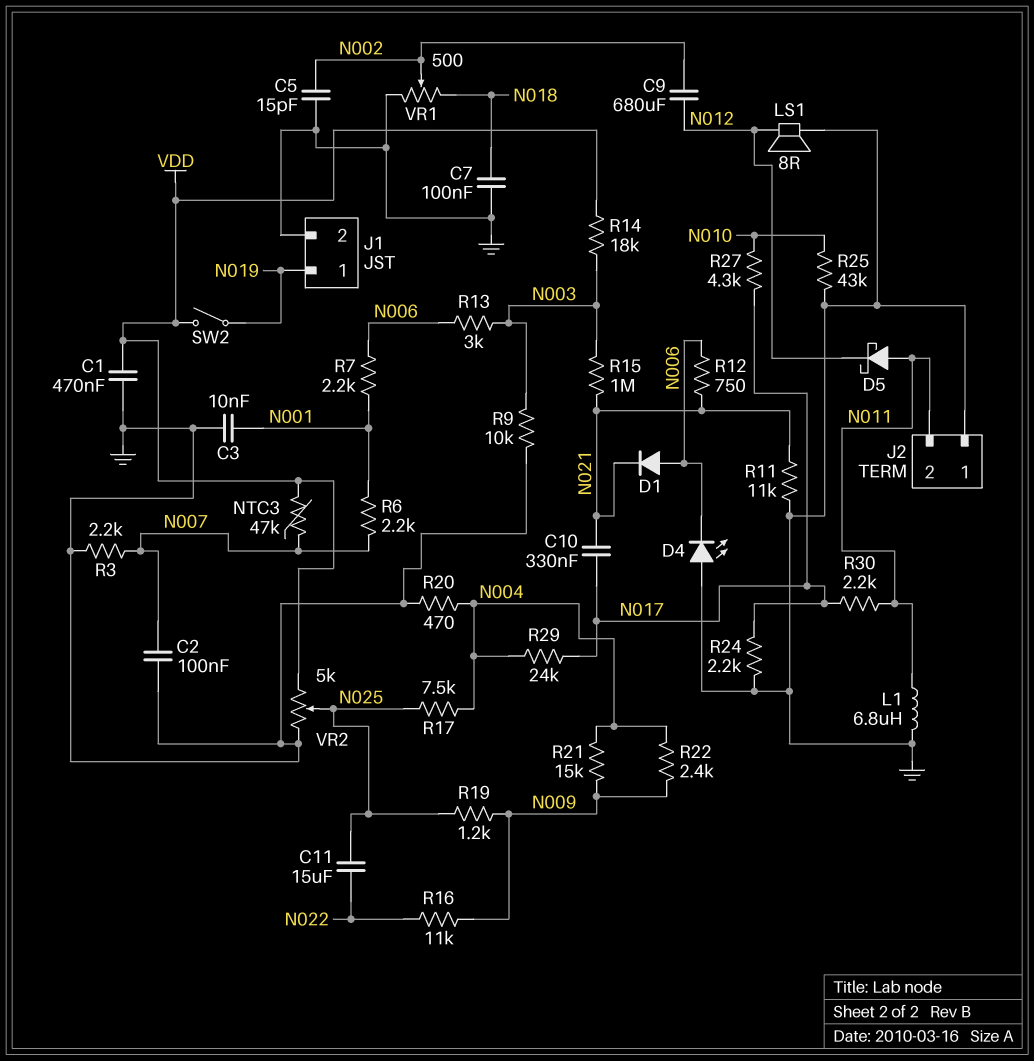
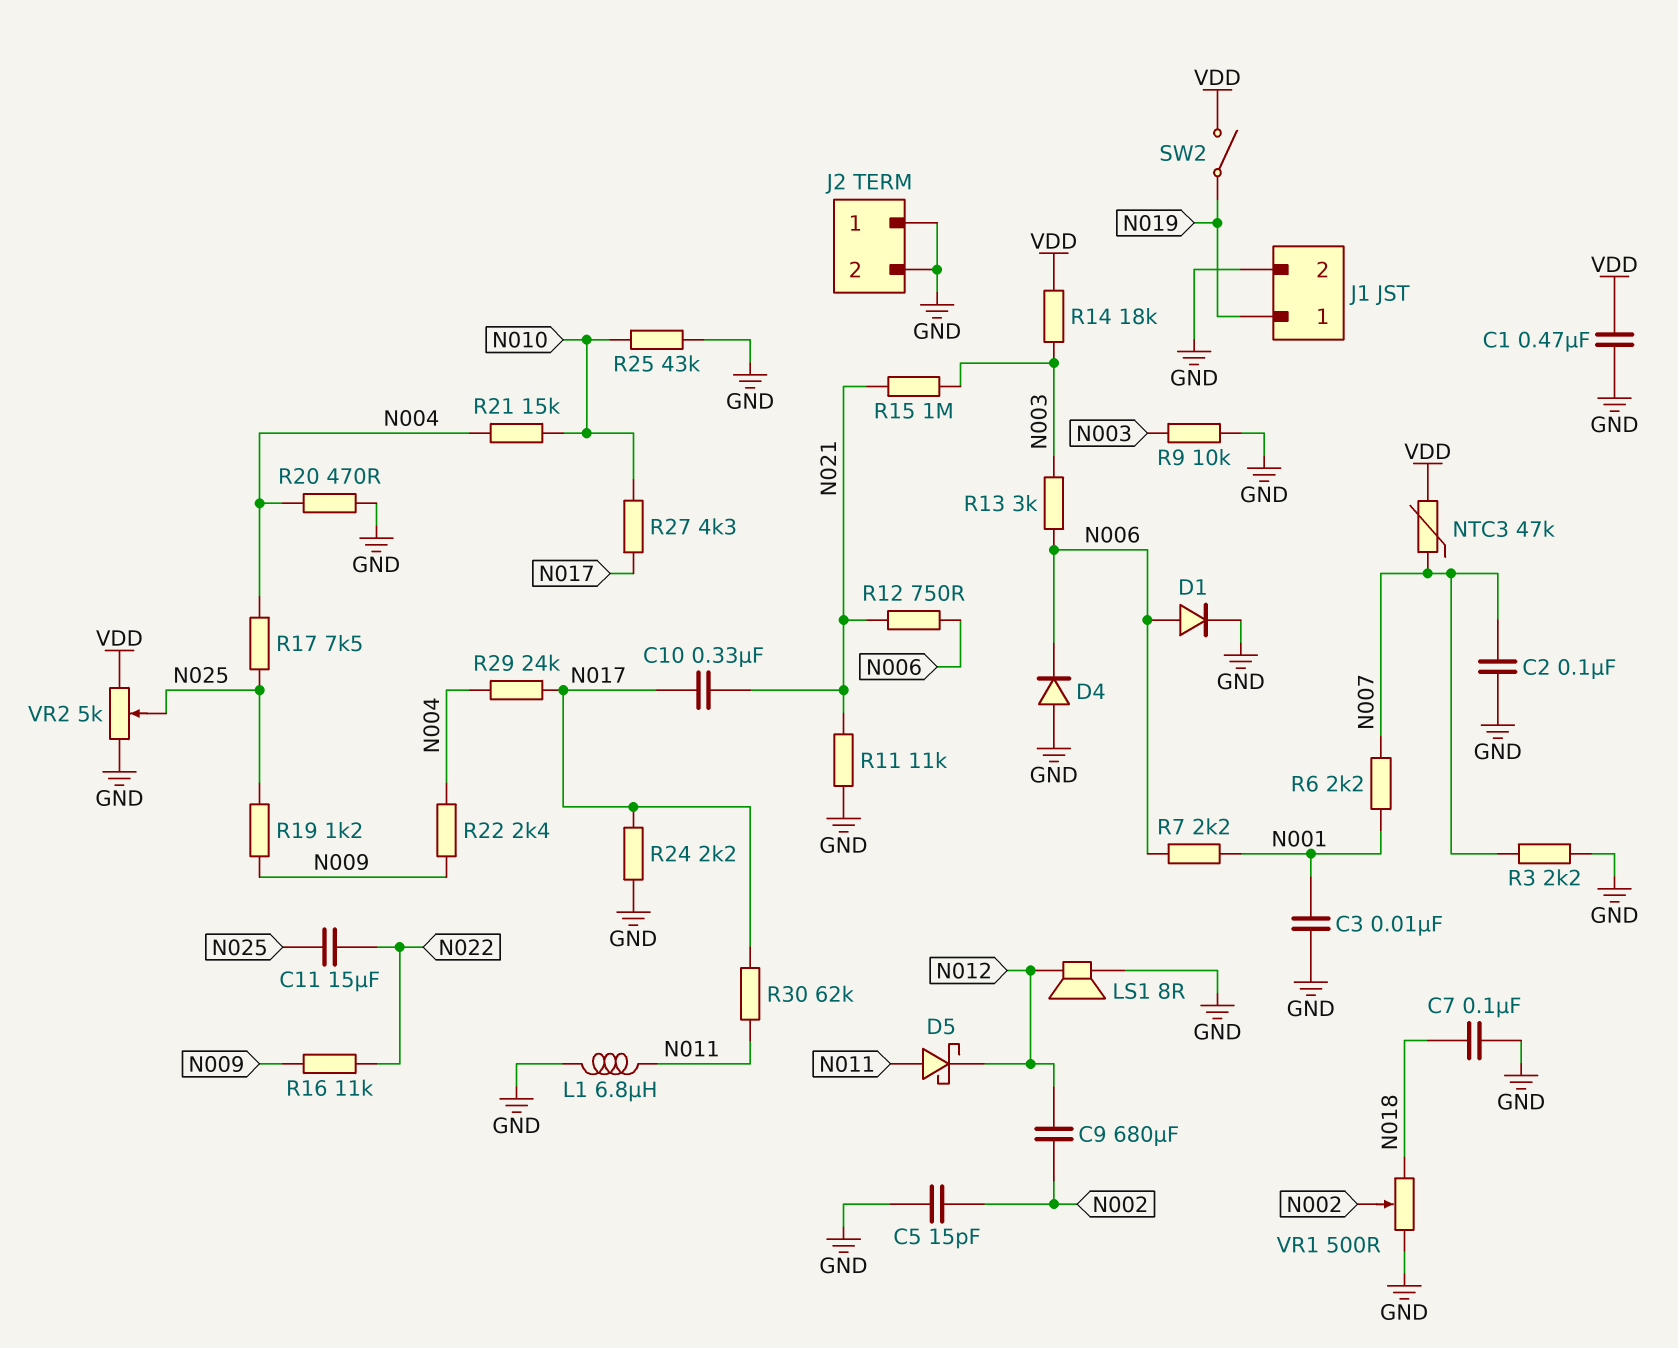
D1: diode (A N006, K N021) -> diode (A N006, K GND)
D4: LED (A GND, K N006) -> diode (A GND, K N006)
J2 pin 2: N011 -> GND
R21: 15k (N004, N009) -> 15k (N004, N010)
R30: 2.2k (N011, N017) -> 62k (N011, N017)

